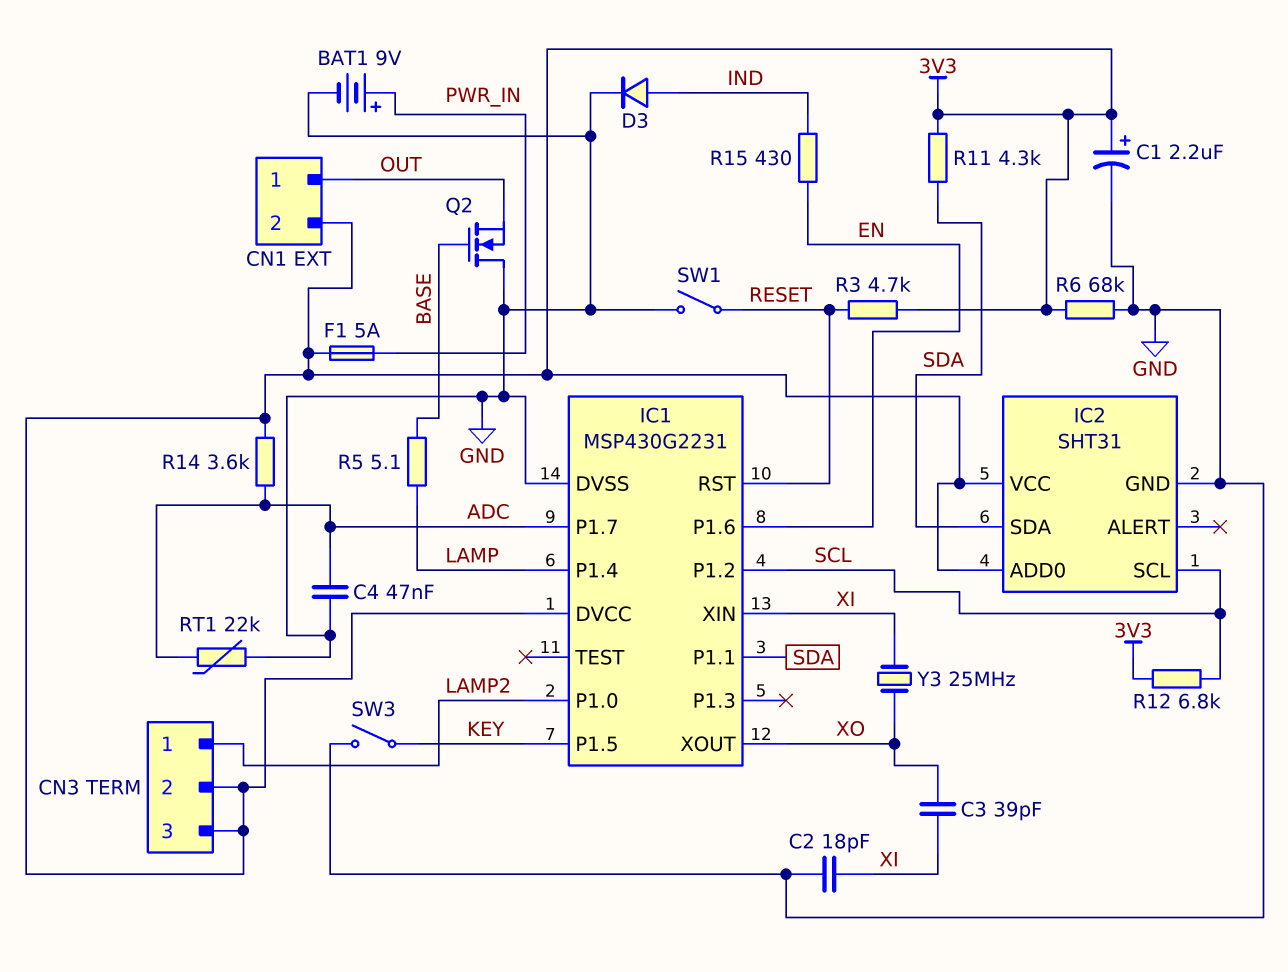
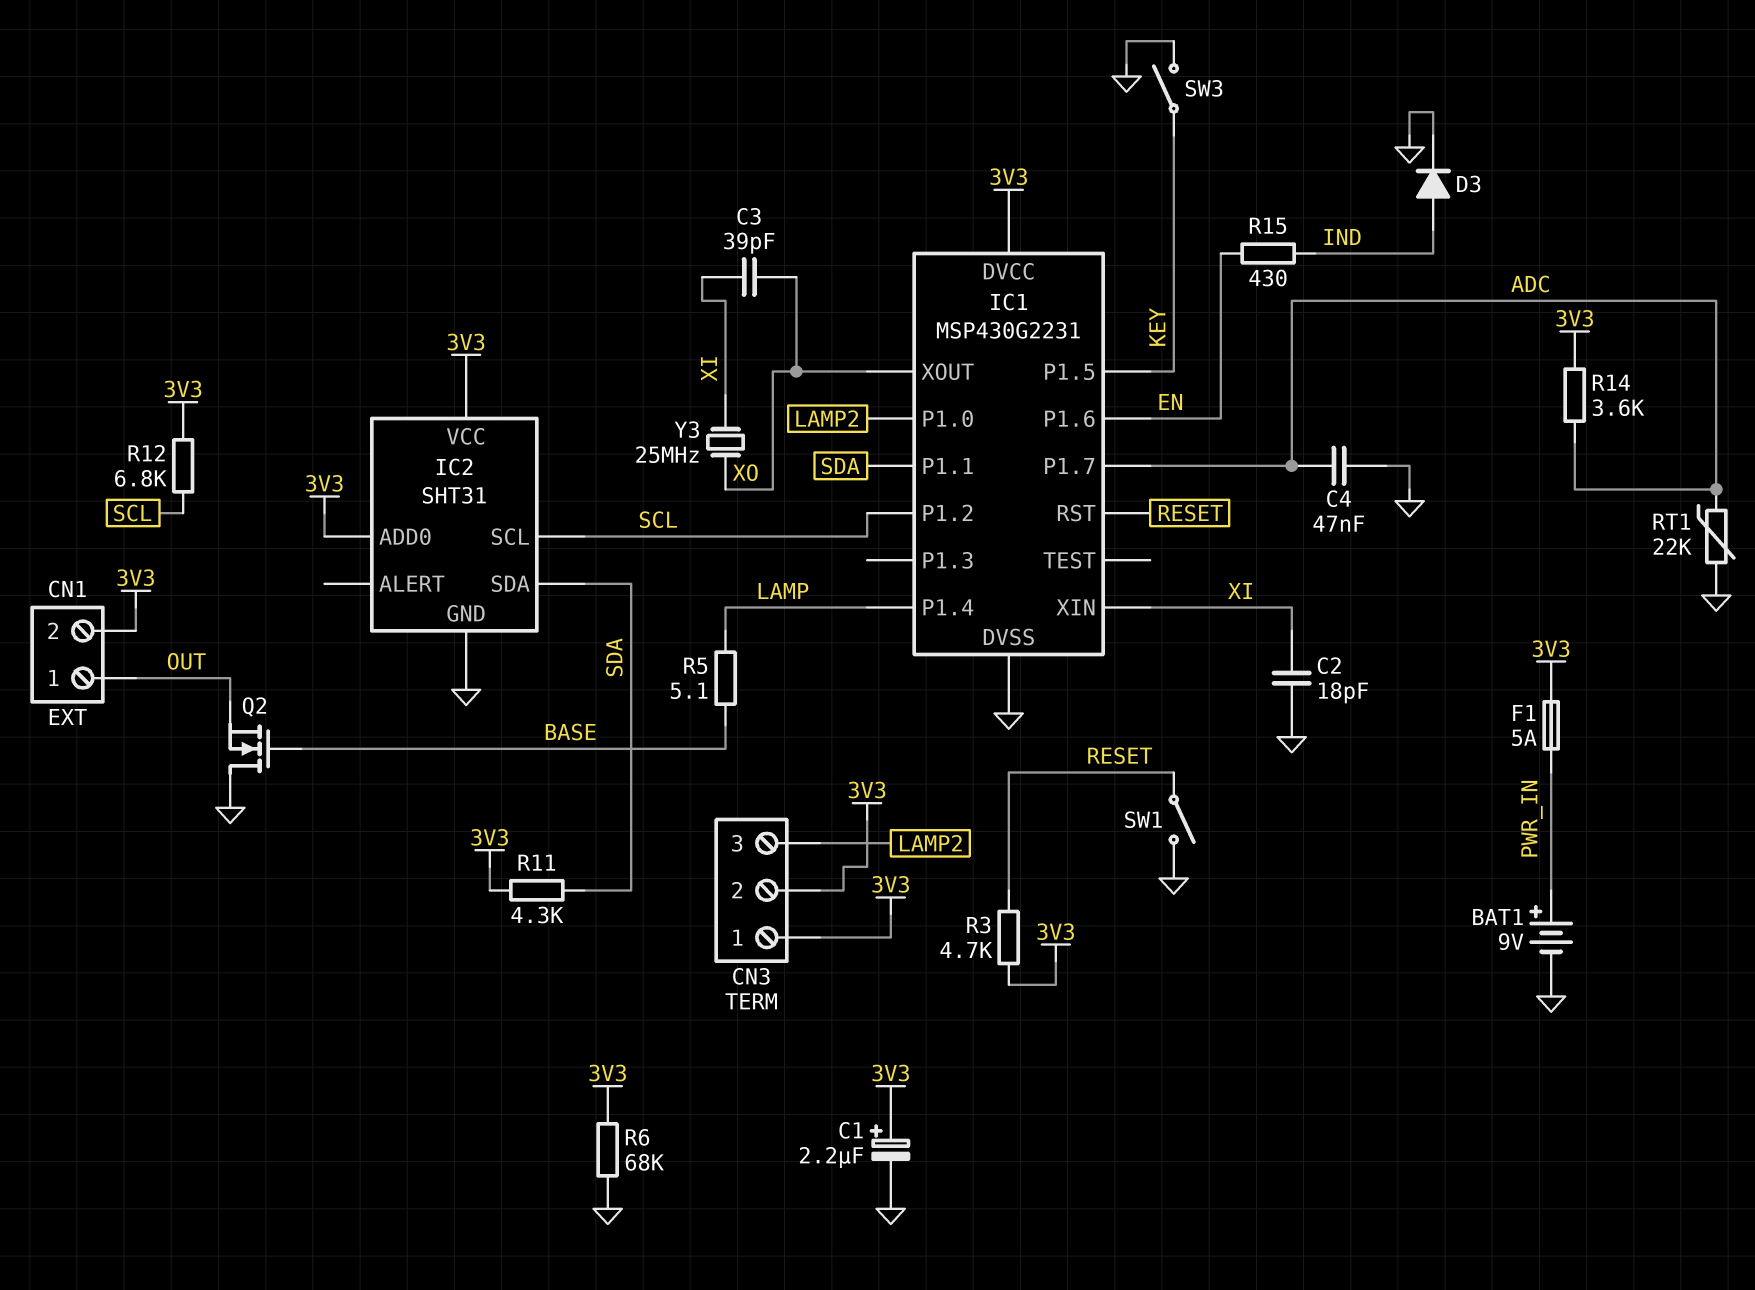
CN3 pin 1: LAMP2 -> 3V3
CN3 pin 3: 3V3 -> LAMP2

